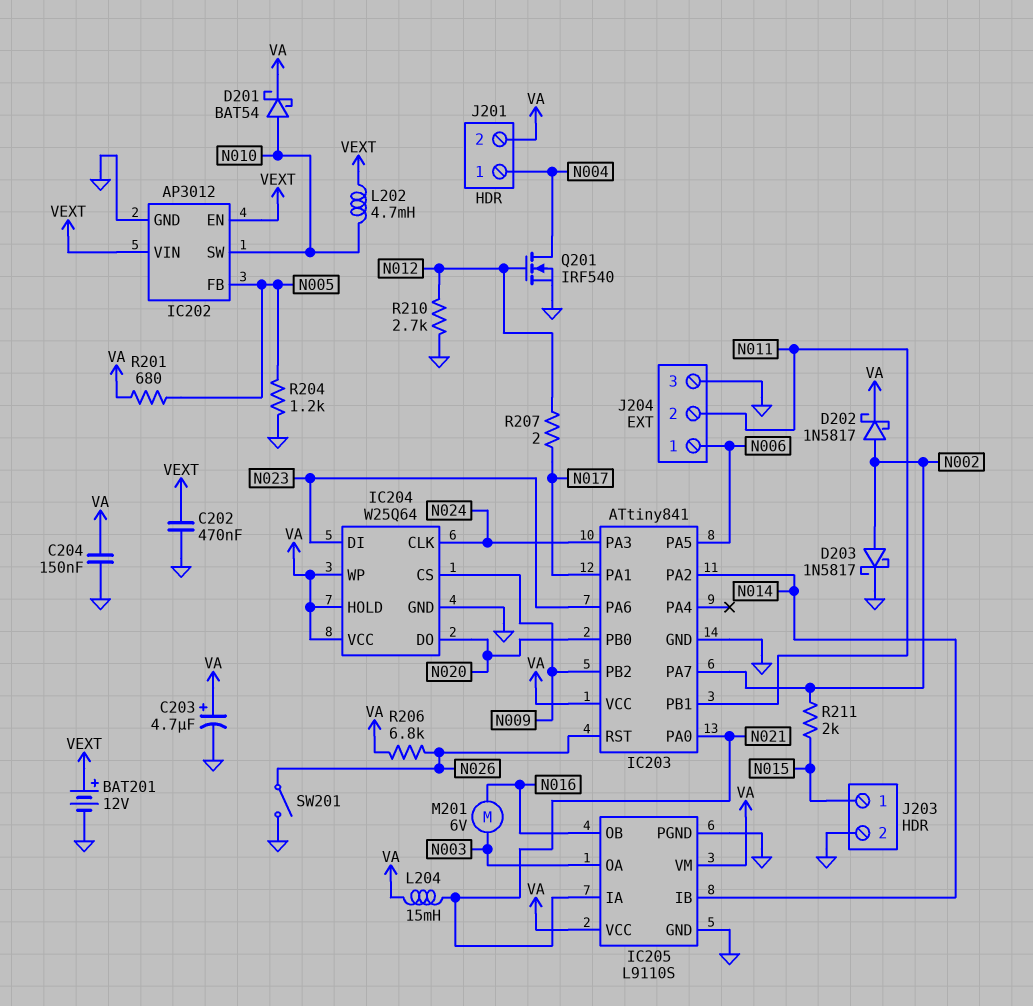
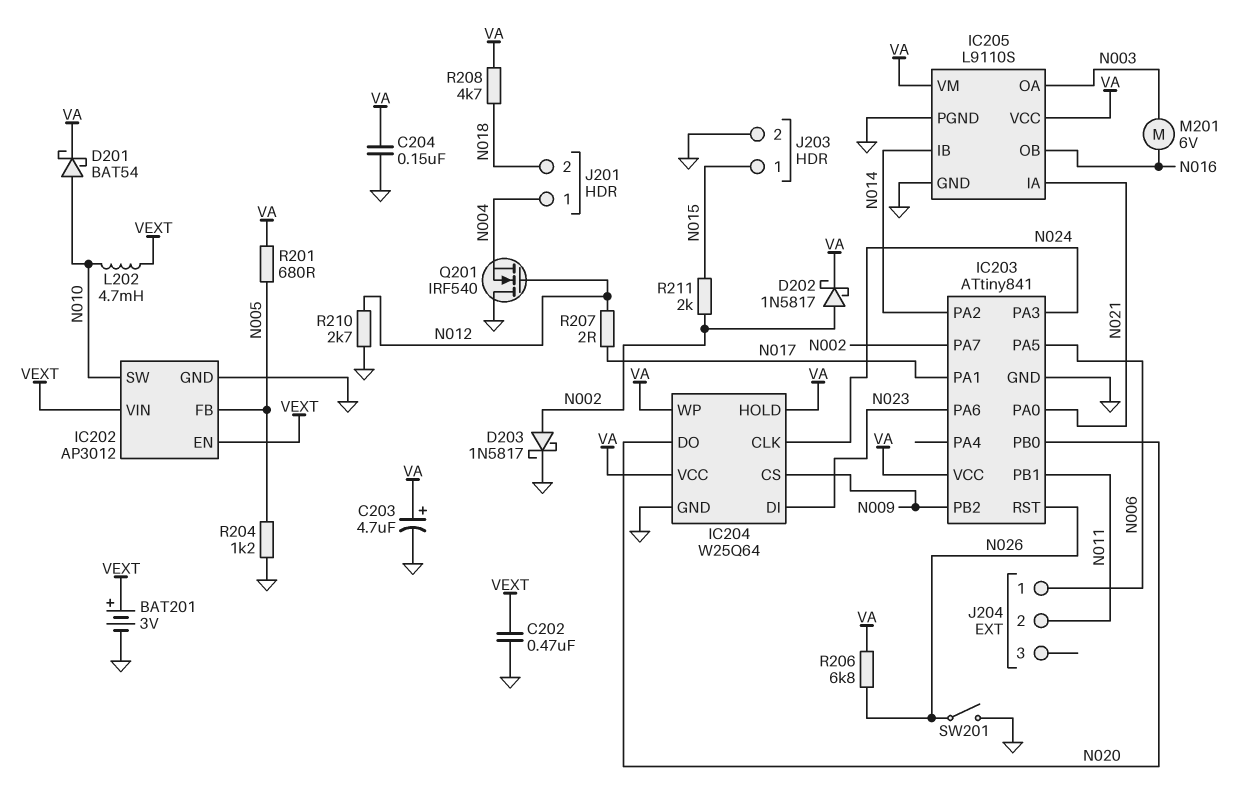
BAT201: 12V (plus VEXT, minus GND) -> 3V (plus VEXT, minus GND)
J201 pin 2: VA -> N018
J204 pin 3: GND -> none
L204: 15mH (N021, VA) -> none
Q201: NMOS IRF540 (G N012, D N004, S GND) -> NMOS IRF540 (G N012, D GND, S N004)
R208: none -> 4.7k (N018, VA)

